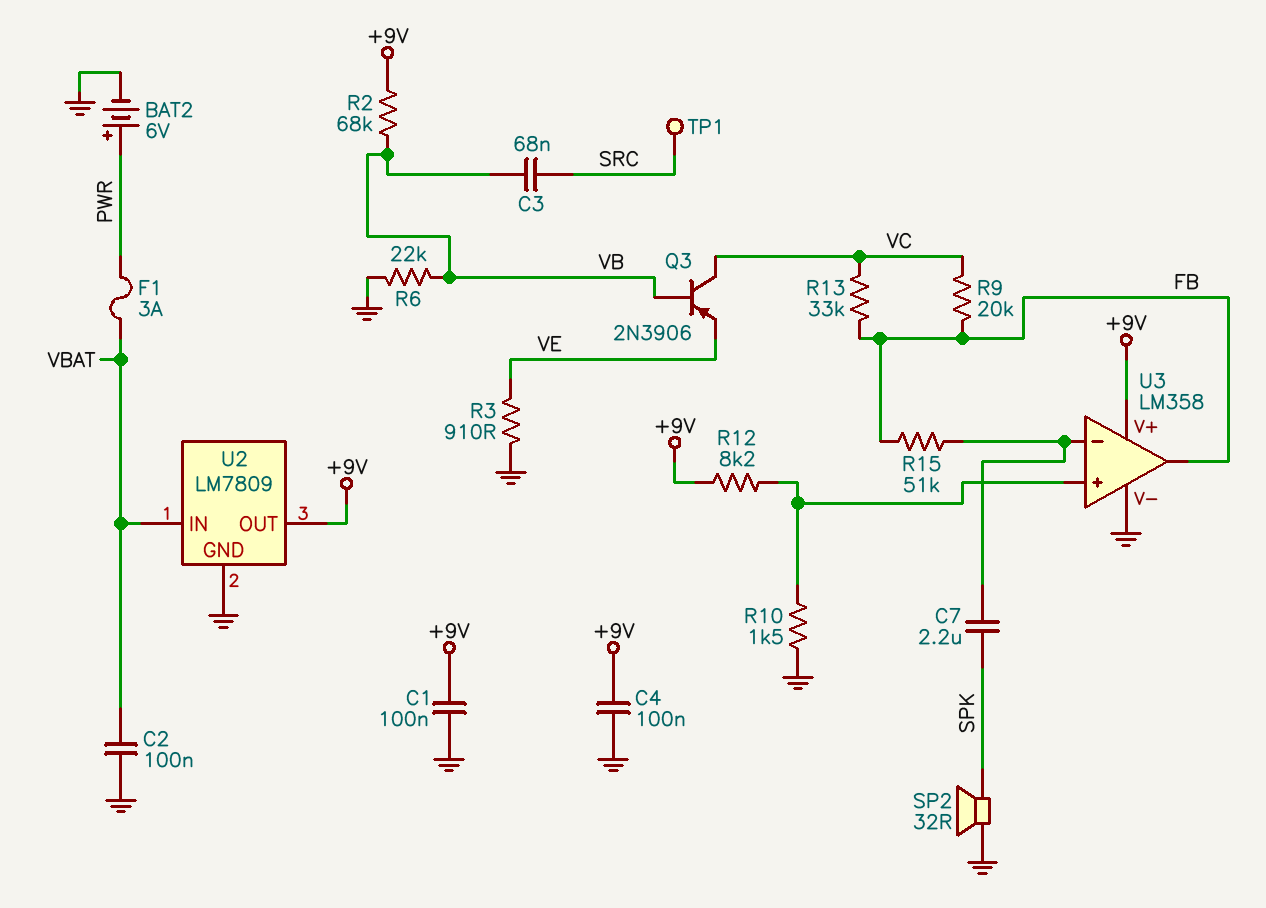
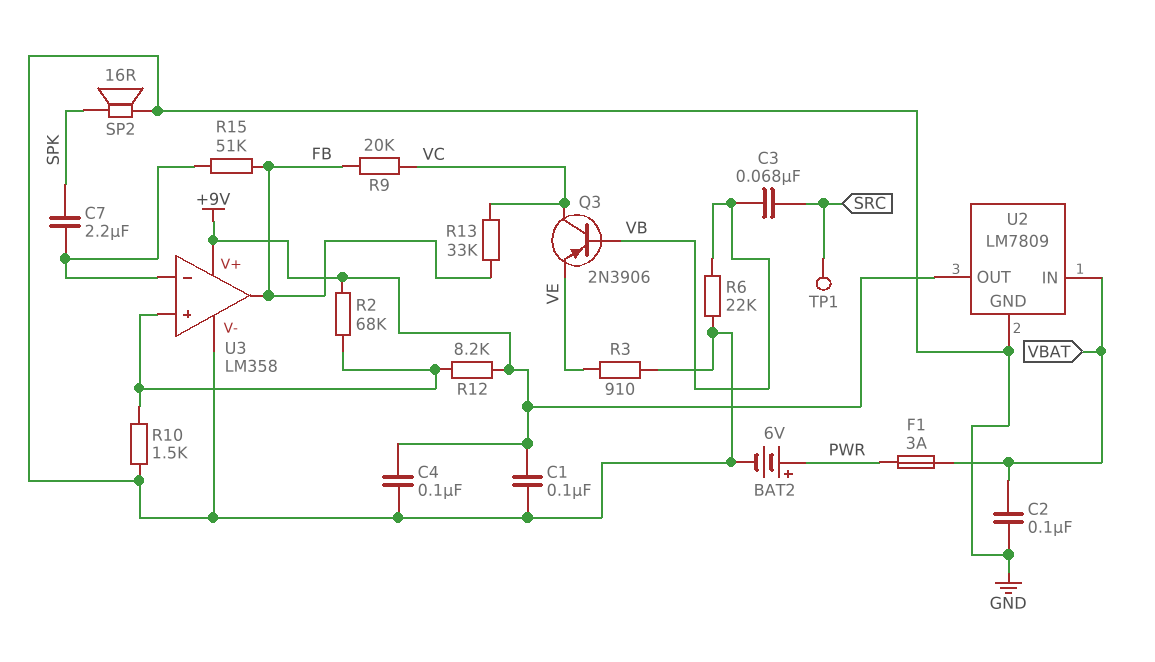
R2: 68k (+9V, VB) -> 68k (+9V, U3/in+)
SP2: speaker 32R (GND, SPK) -> speaker 16R (GND, SPK)

